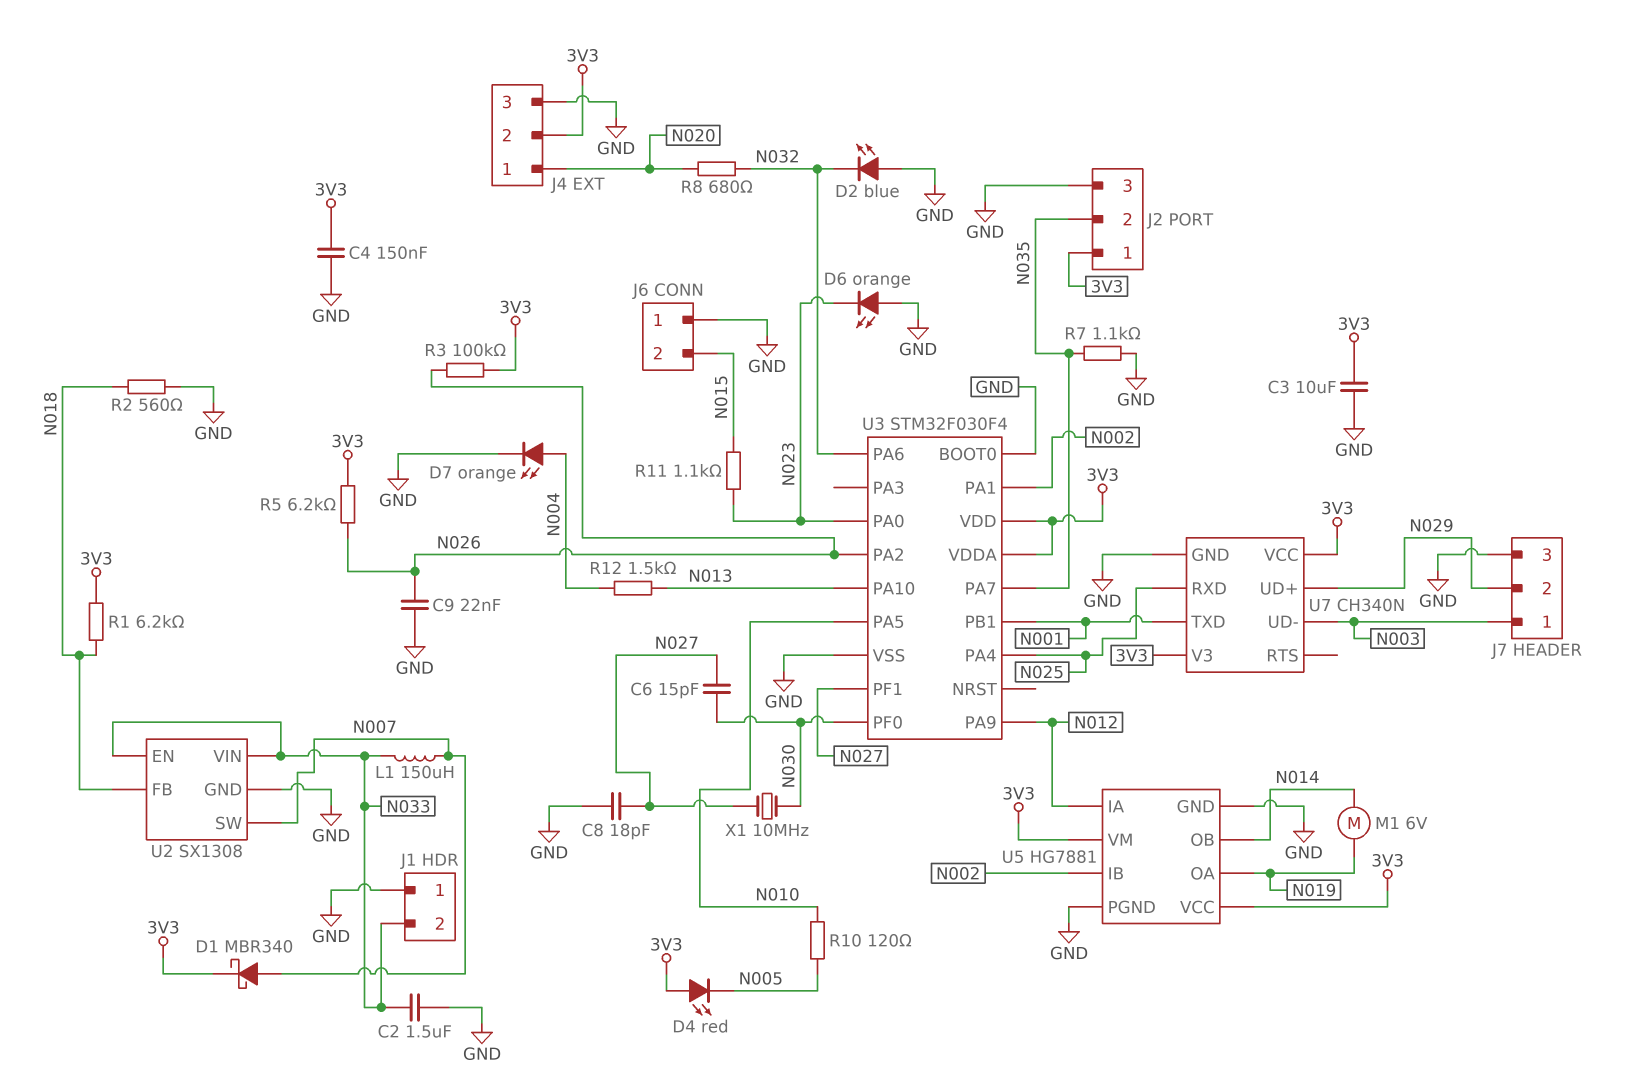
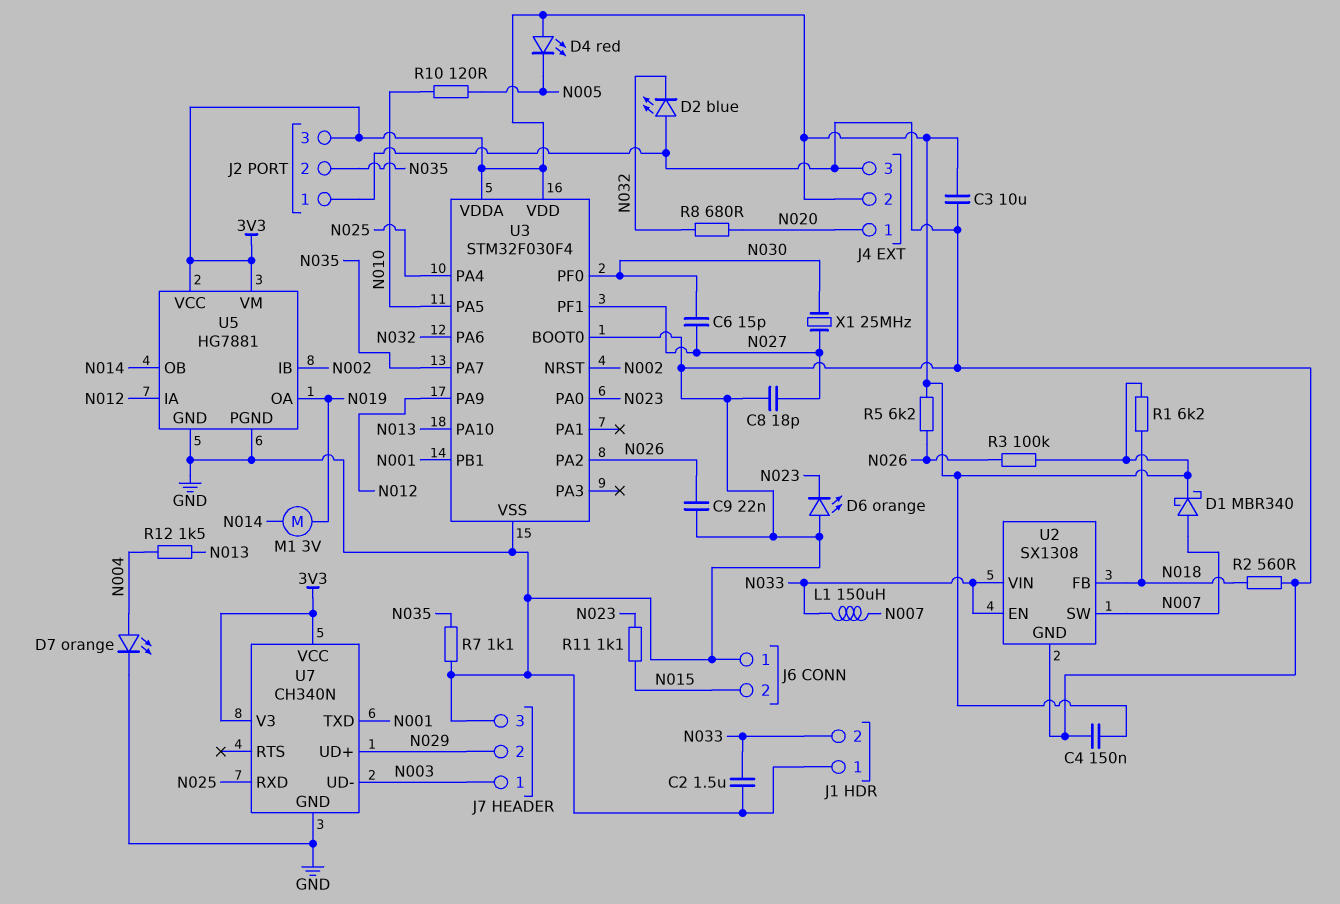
J2 pin 1: 3V3 -> GND
J2 pin 3: GND -> 3V3
M1: motor 6V (N014, N019) -> motor 3V (N014, N019)
U3 pin NRST: none -> N002
U3 pin PA1: N002 -> none
X1: 10MHz (N027, N030) -> 25MHz (N027, N030)

